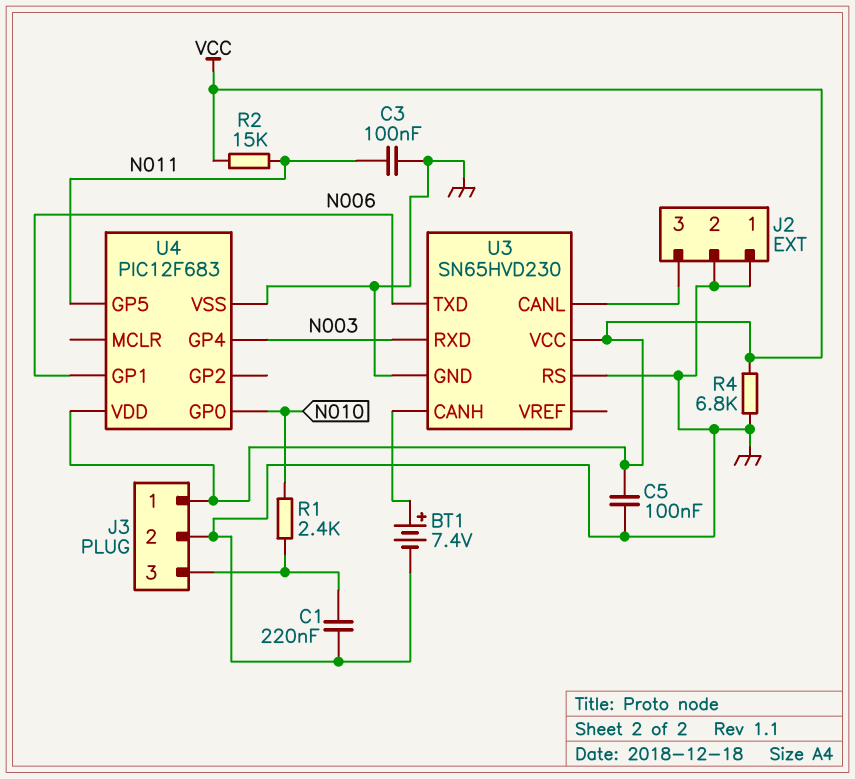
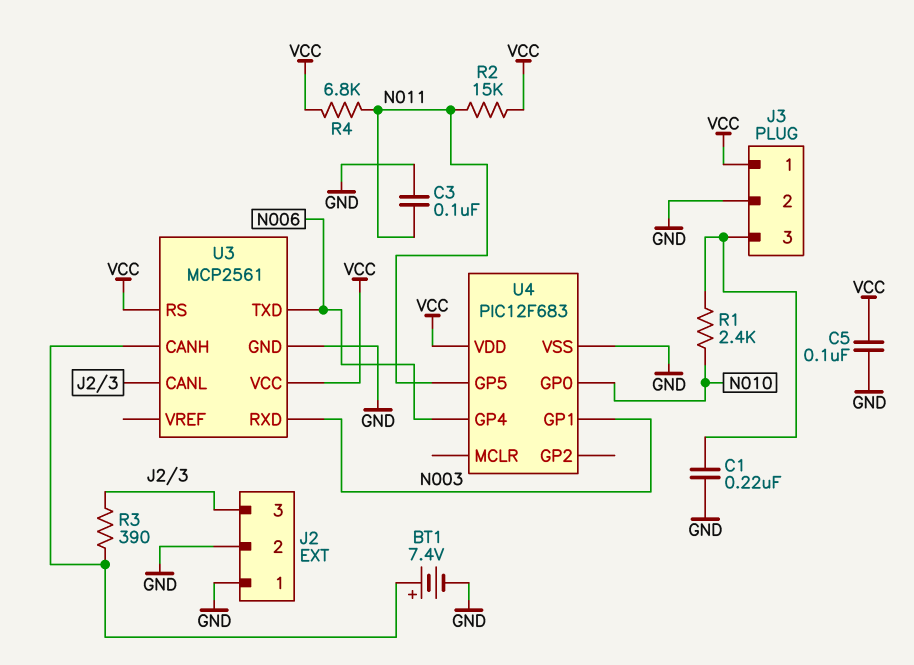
R3: none -> 390 (J2/3, U3/CANH)
R4: 6.8k (GND, VCC) -> 6.8k (N011, VCC)
U3: SN65HVD230 -> MCP2561
U3 pin RS: GND -> VCC
U4 pin GP1: N006 -> N003
U4 pin GP4: N003 -> N006

